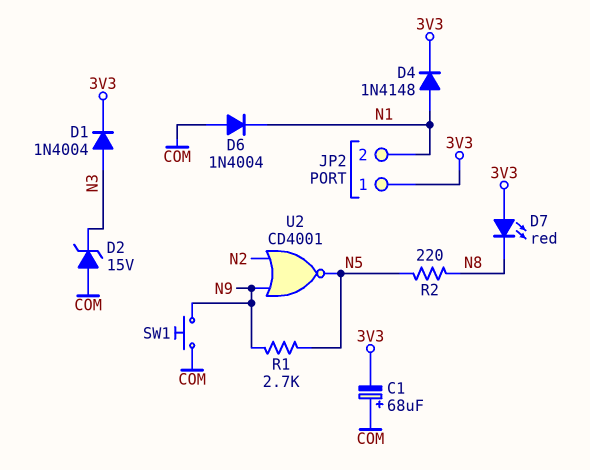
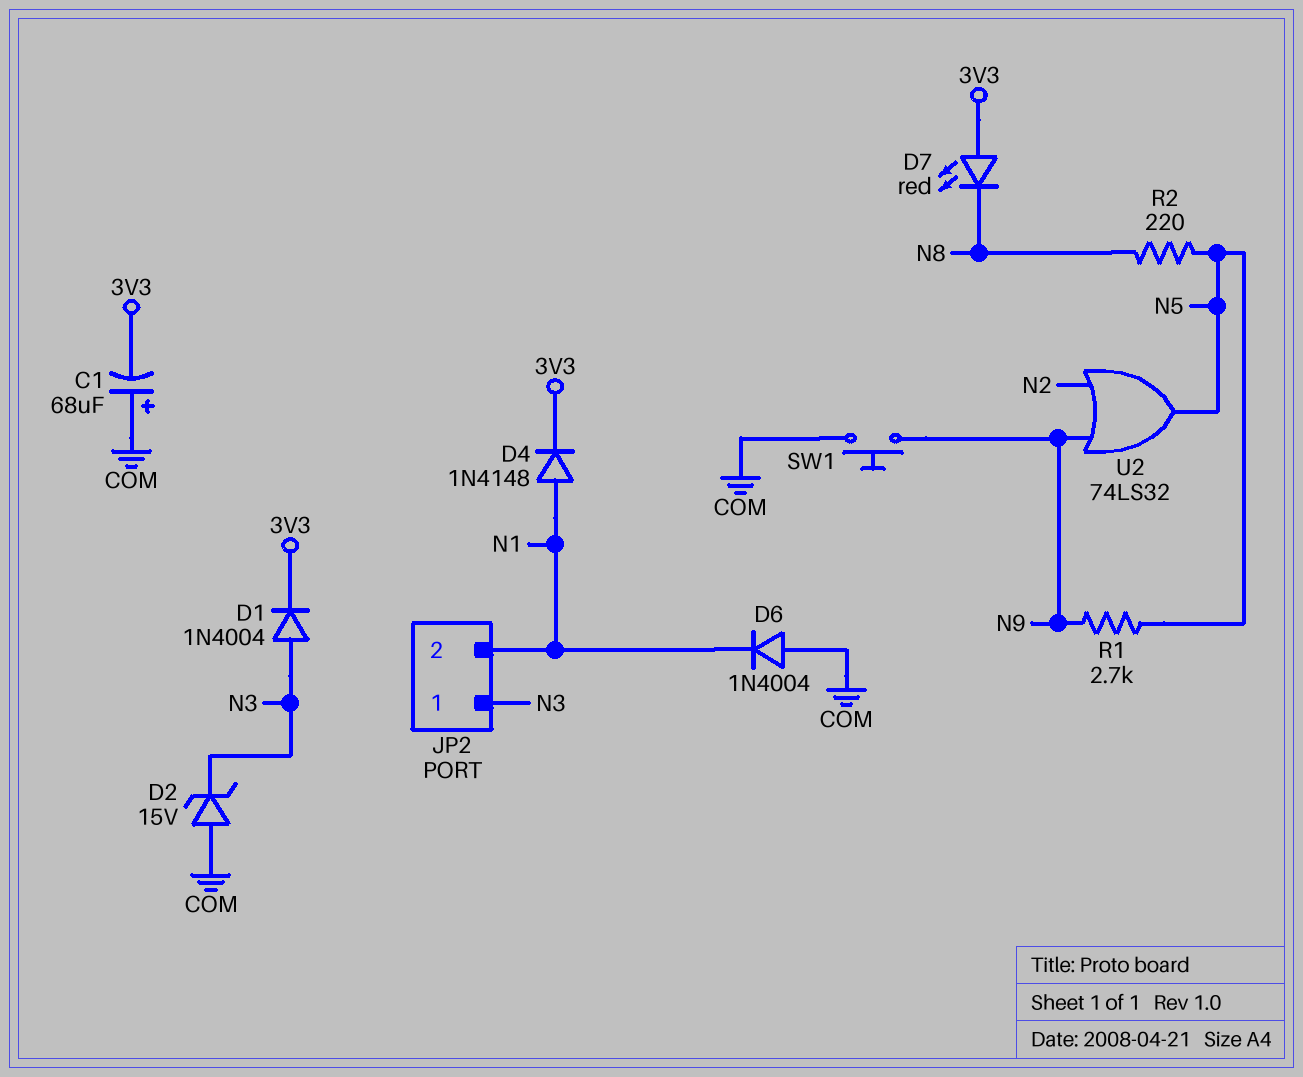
JP2 pin 1: 3V3 -> N3
U2: NOR CD4001 (in N2, in N9, out N5) -> OR 74LS32 (in N2, in N9, out N5)

